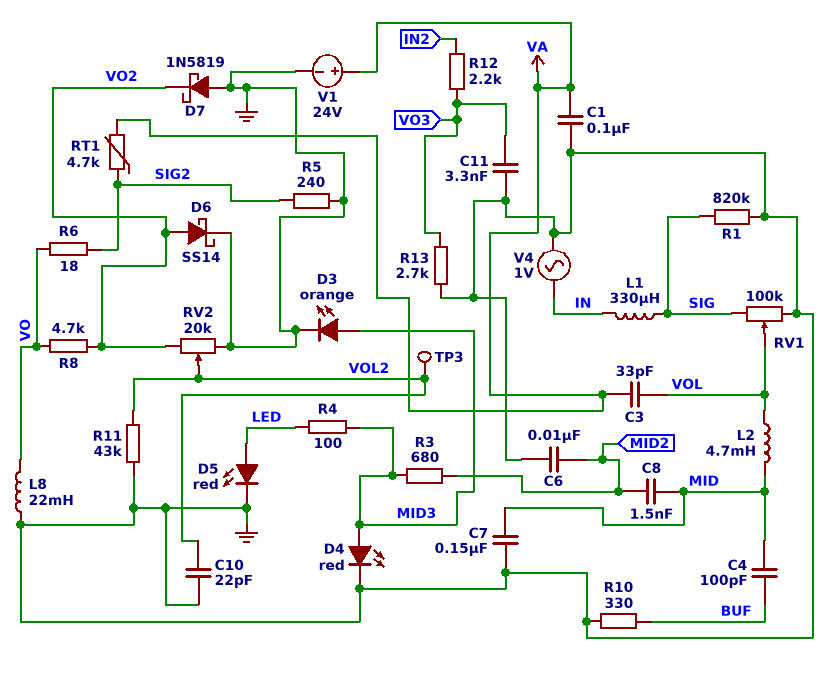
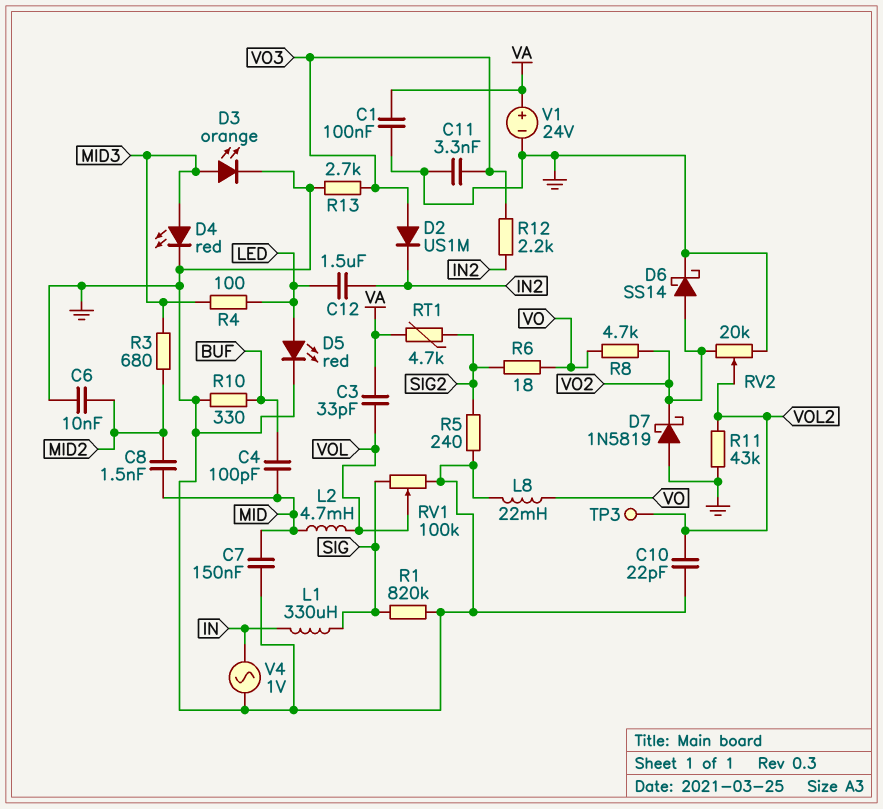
C12: none -> 1.5uF (IN2, LED)
D2: none -> diode US1M (A VO3, K IN2)

